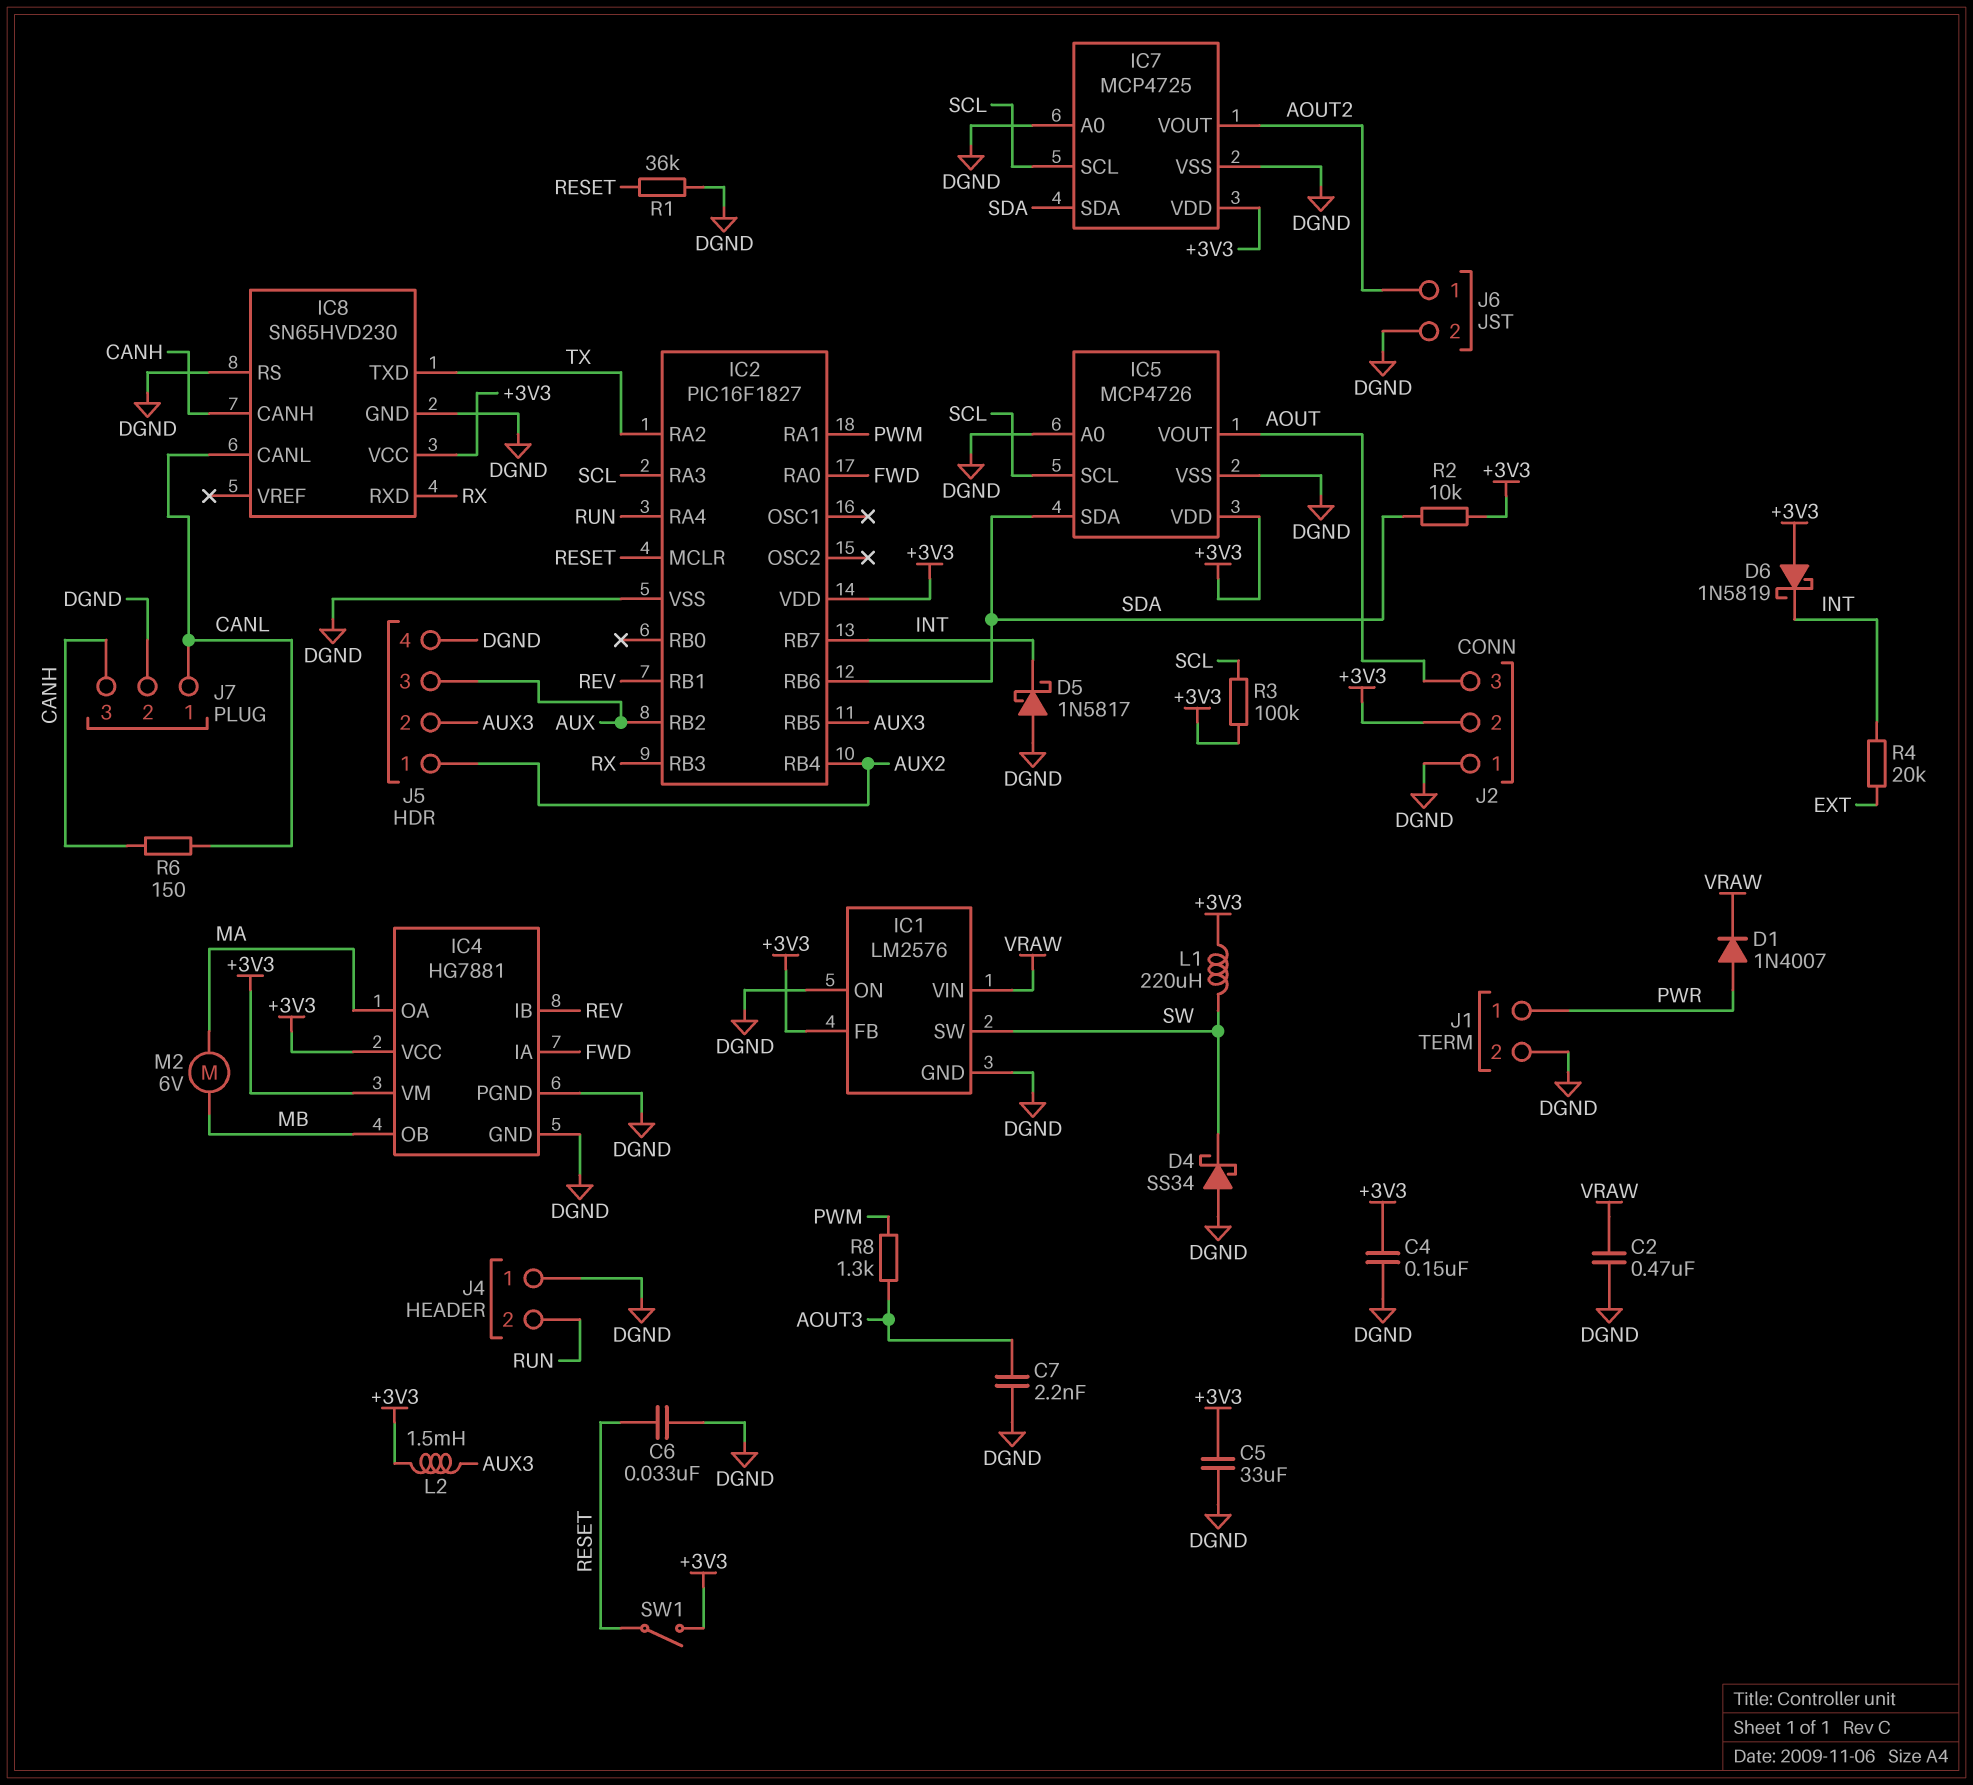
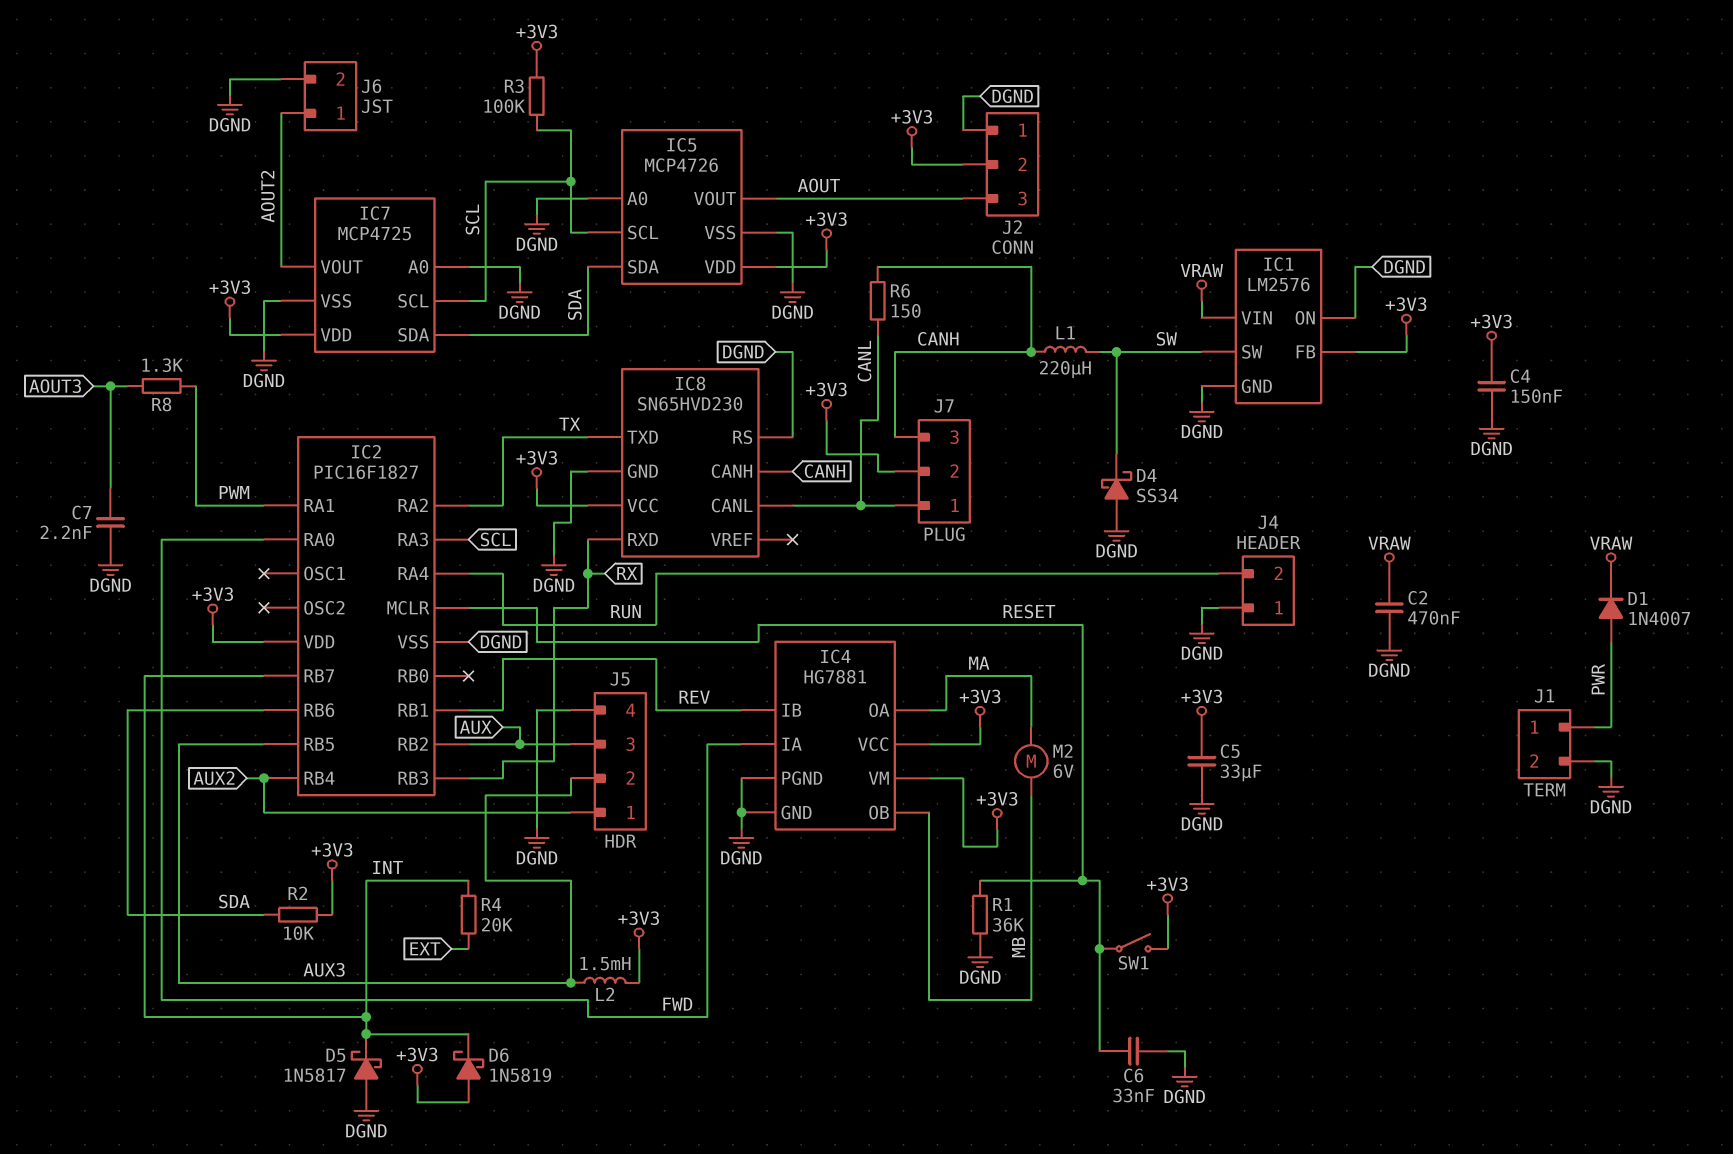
J7 pin 2: DGND -> +3V3
L1: 220uH (+3V3, SW) -> 220uH (CANH, SW)

